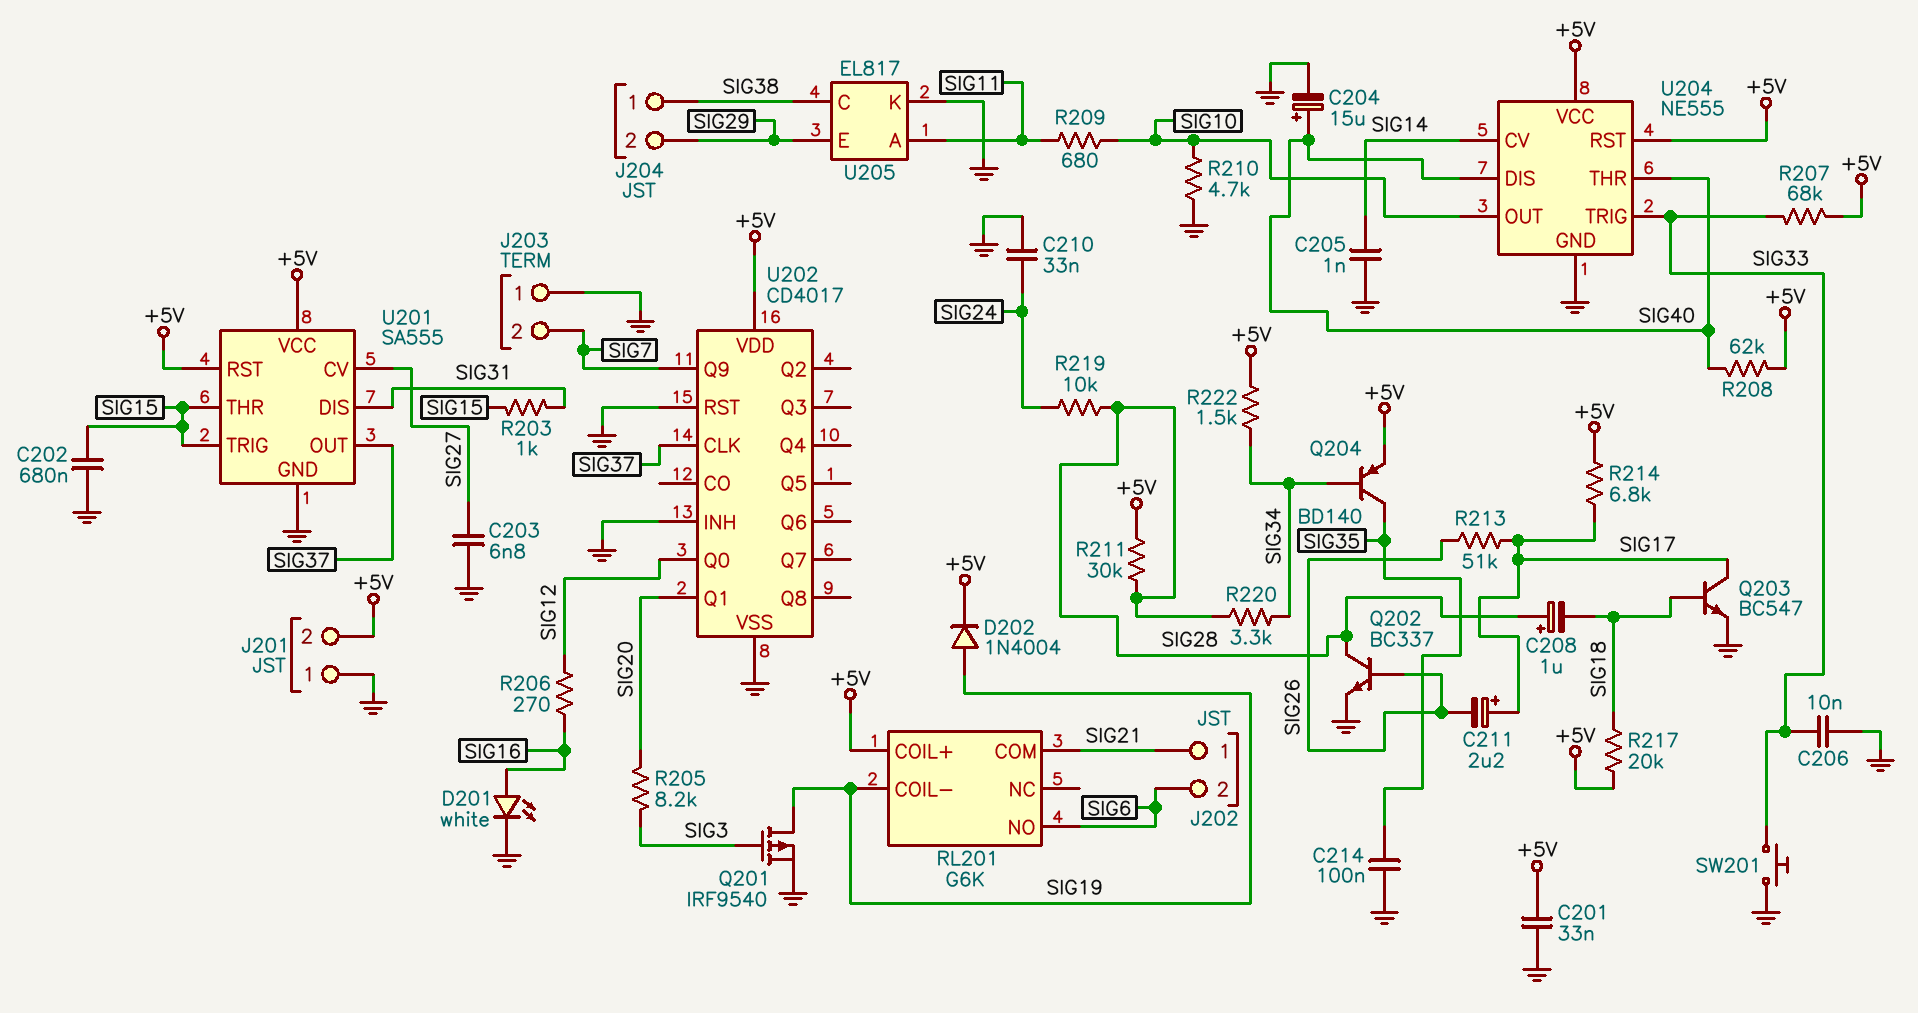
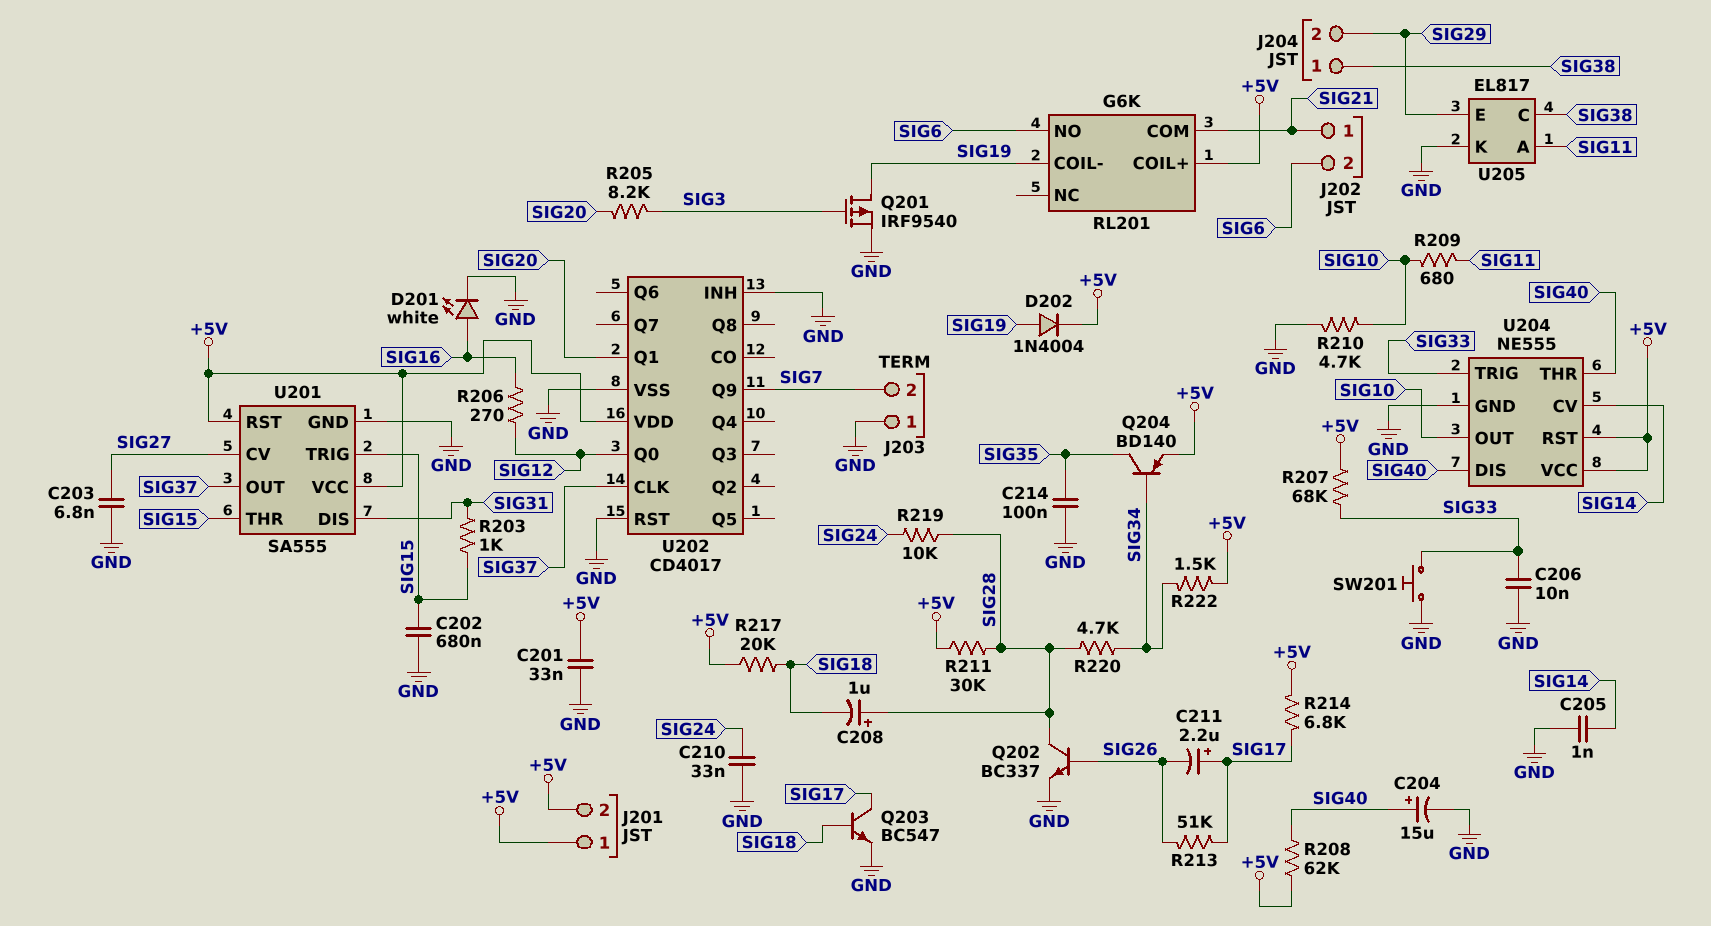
J201 pin 1: GND -> +5V
R220: 3.3k (SIG28, SIG34) -> 4.7k (SIG28, SIG34)

